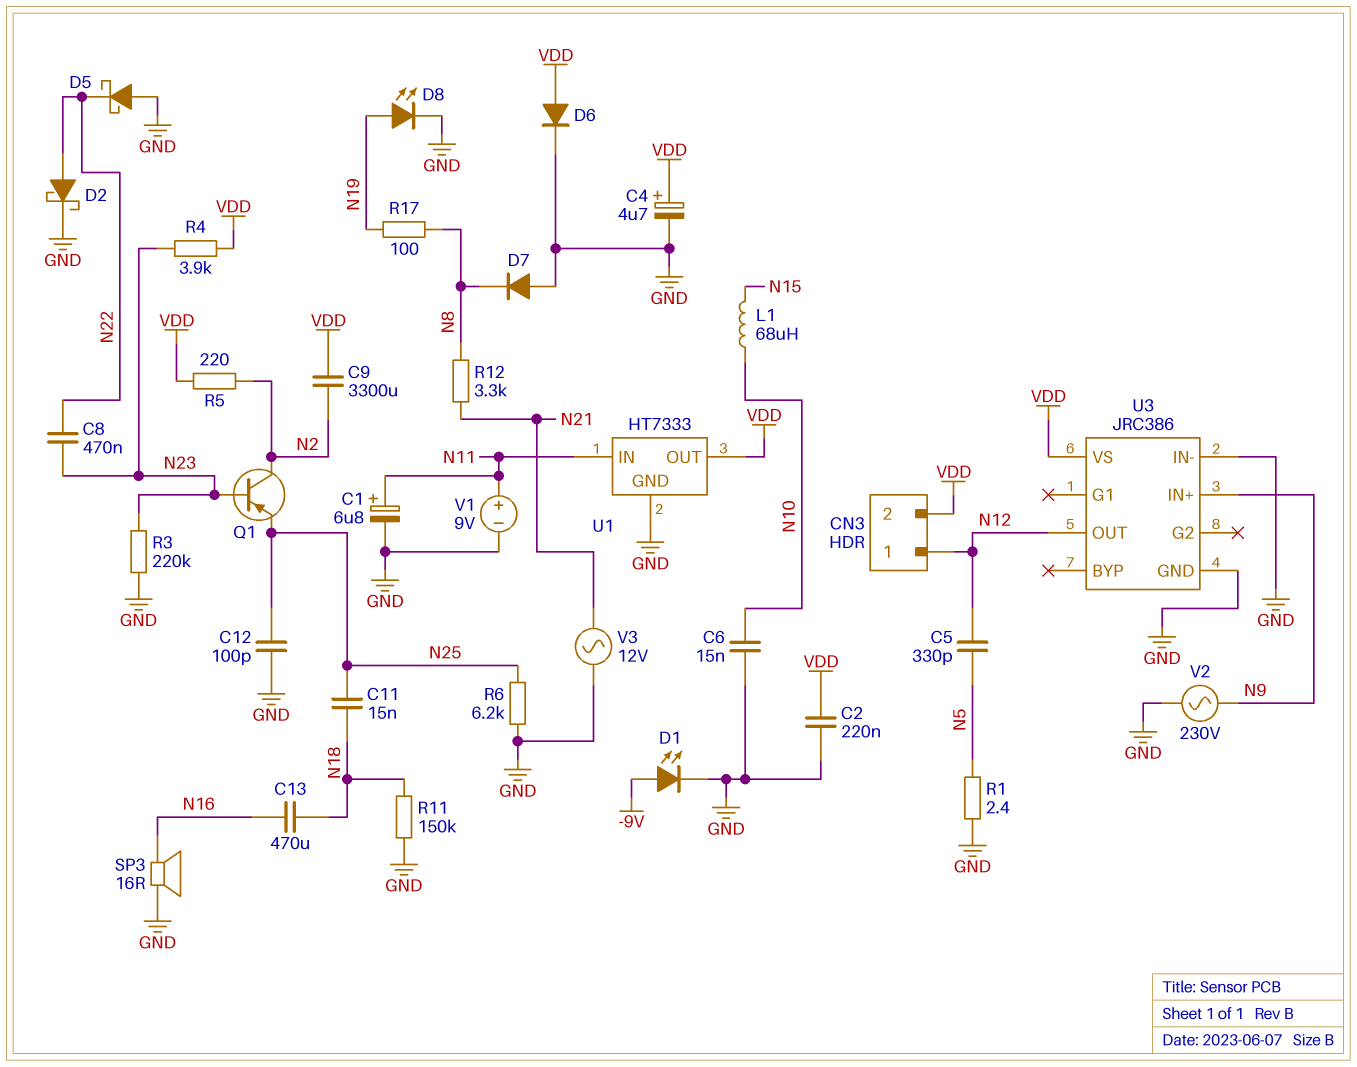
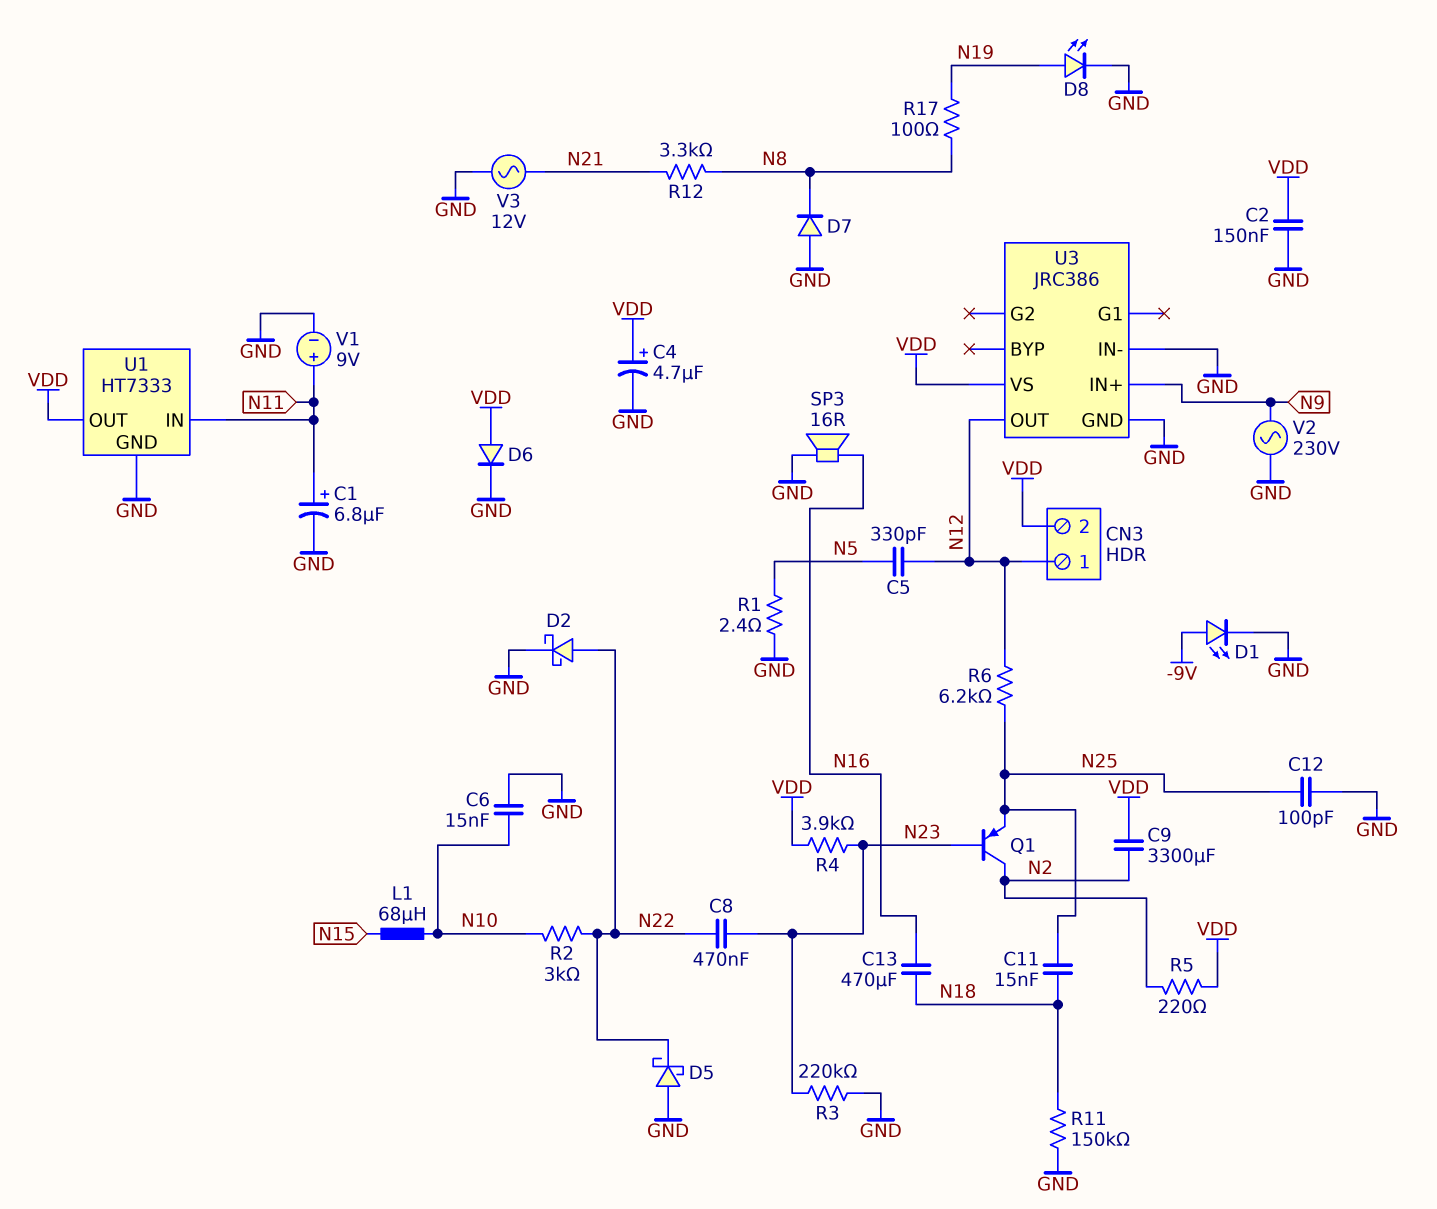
C2: 220nF (GND, VDD) -> 150nF (GND, VDD)
R2: none -> 3k (N10, N22)
R6: 6.2k (GND, N25) -> 6.2k (N12, N25)

